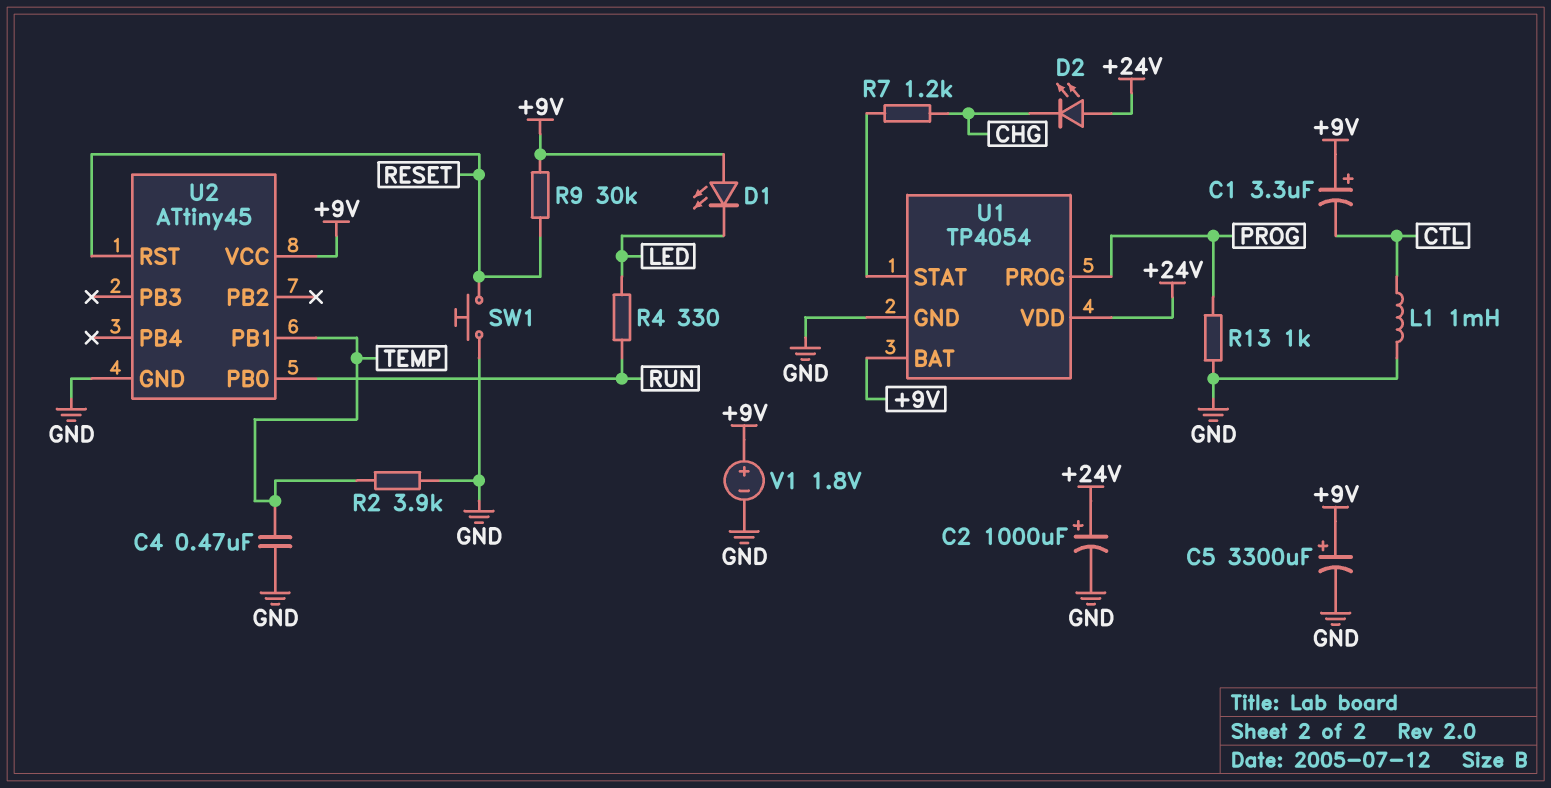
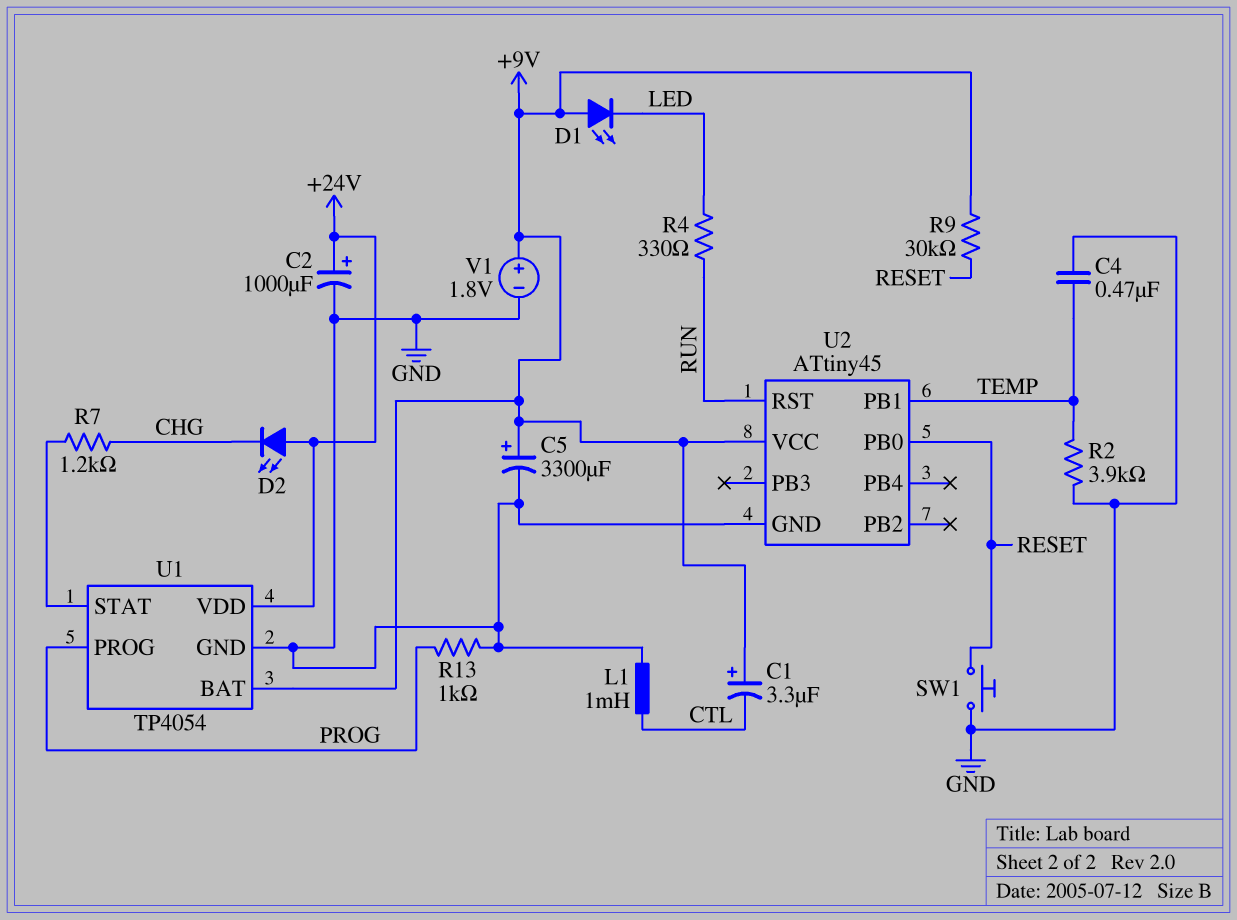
U2 pin PB0: RUN -> RESET
U2 pin RST: RESET -> RUN

